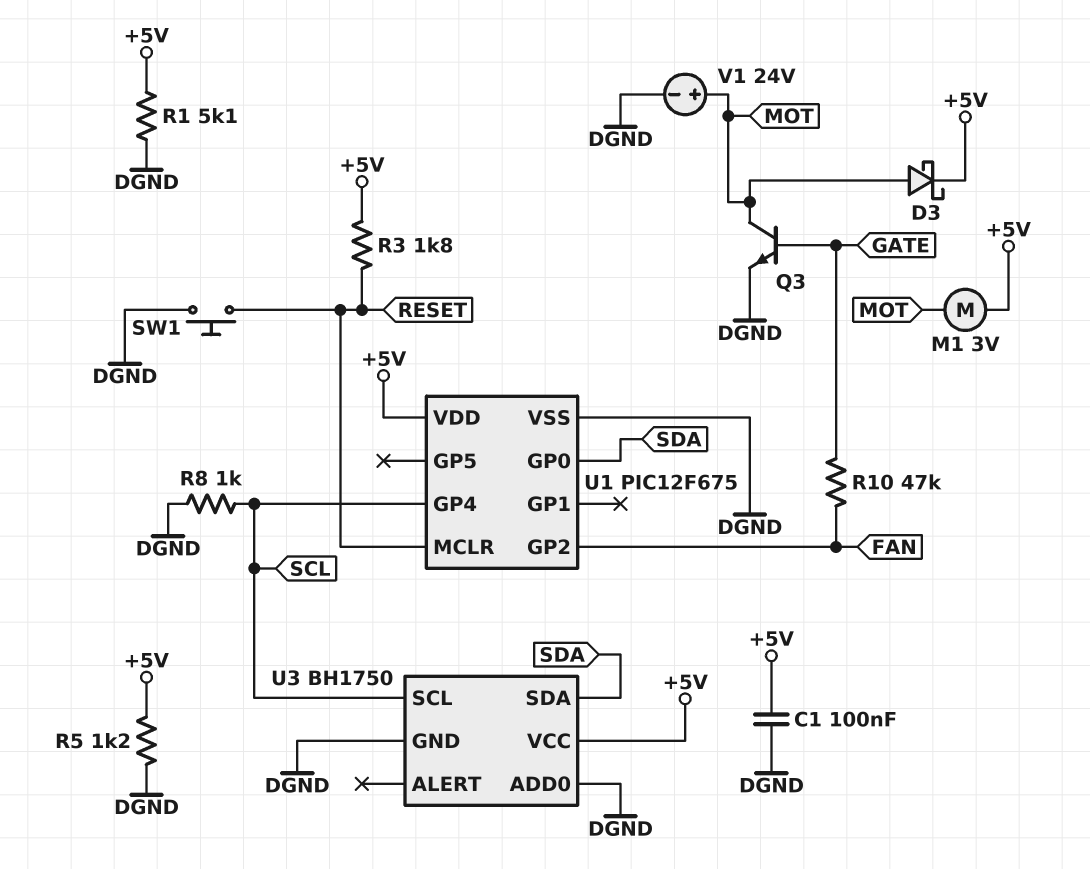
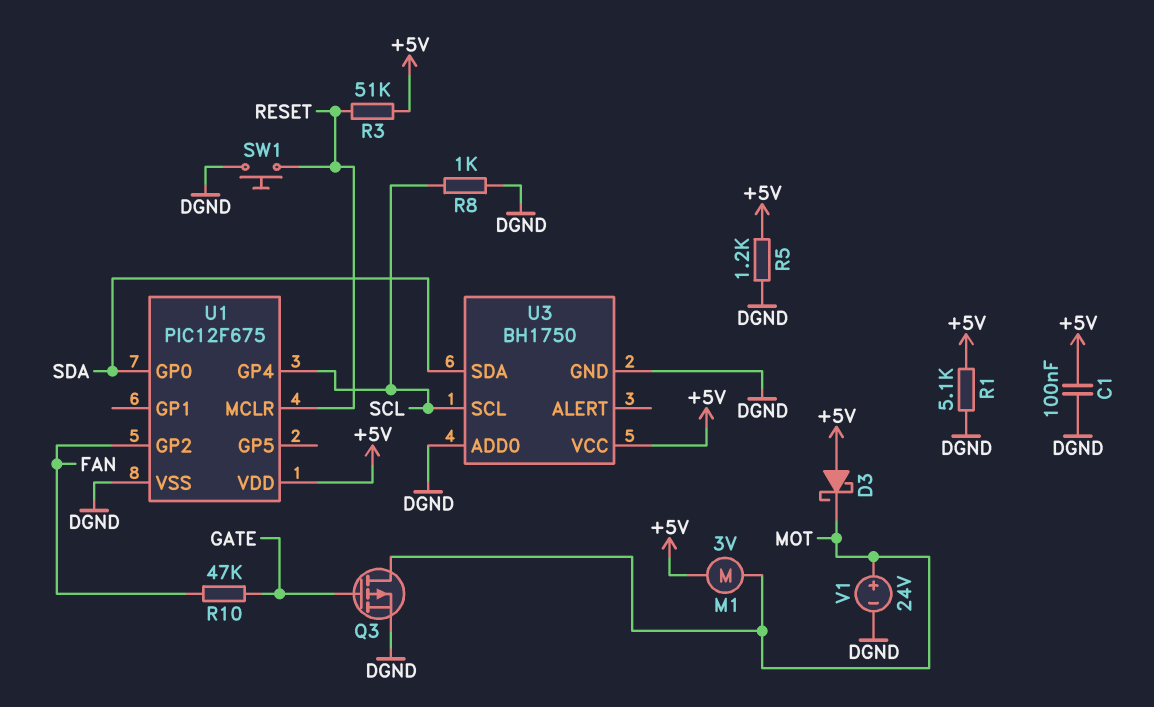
D3: schottky (A MOT, K +5V) -> schottky (A +5V, K MOT)
Q3: NPN (B GATE, C MOT, E DGND) -> PMOS (G GATE, D MOT, S DGND)
R3: 1.8k (+5V, RESET) -> 51k (+5V, RESET)

